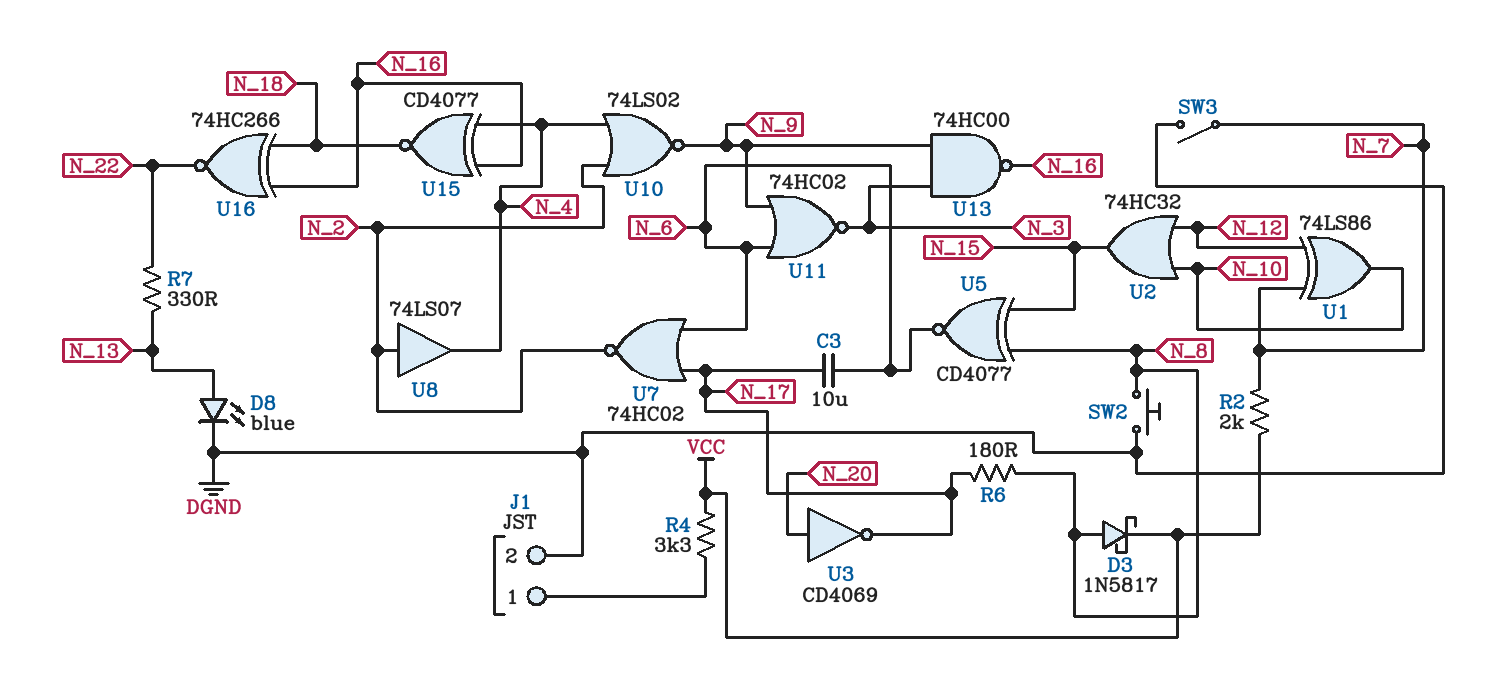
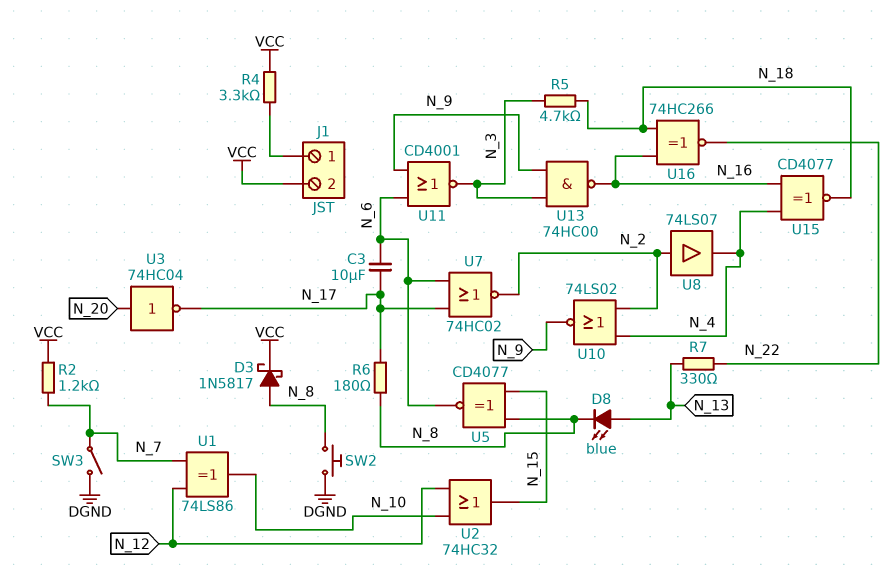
D8: LED blue (A N_13, K DGND) -> LED blue (A N_13, K N_8)
J1 pin 2: DGND -> VCC
R2: 2k (N_7, VCC) -> 1.2k (N_7, VCC)
R5: none -> 4.7k (N_3, N_18)
U3: NOT CD4069 (in N_20, out N_17) -> NOT 74HC04 (in N_20, out N_17)
U11: NOR 74HC02 (in N_6, in N_9, out N_3) -> NOR CD4001 (in N_6, in N_9, out N_3)

